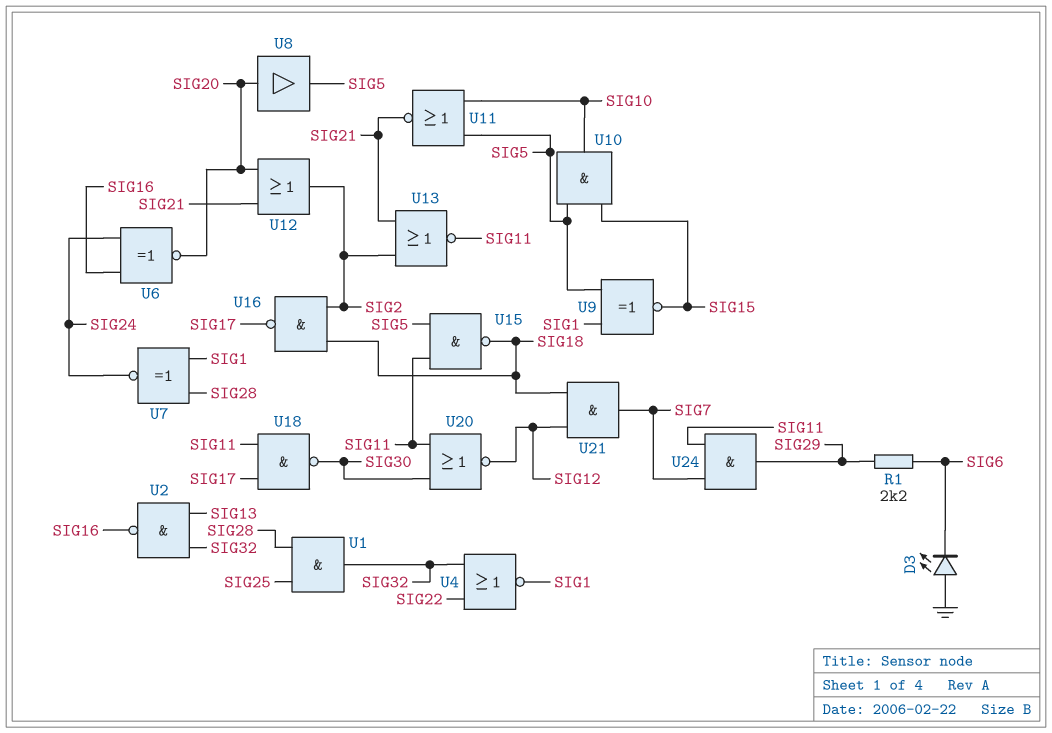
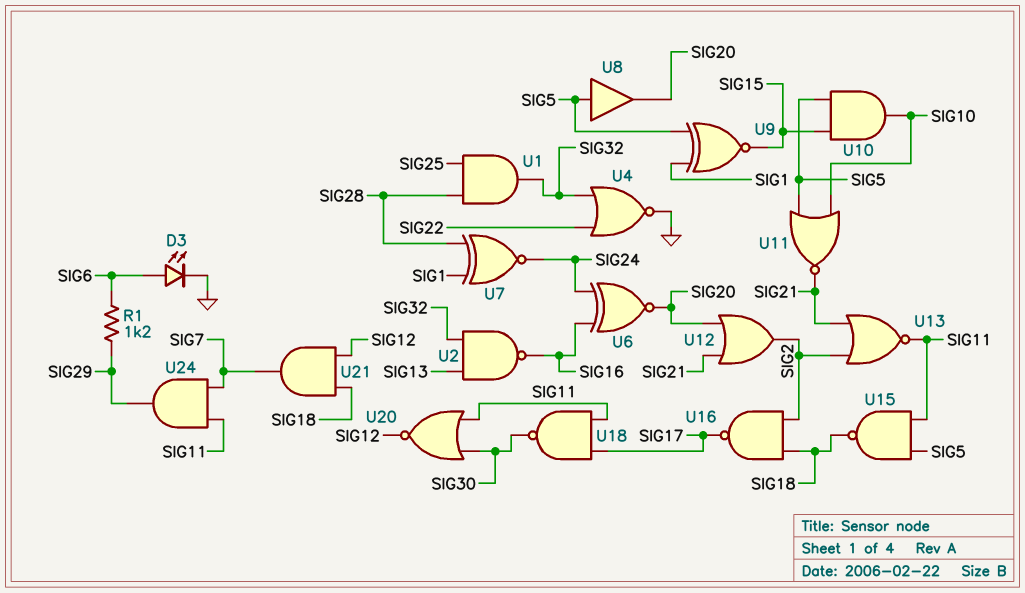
D3: LED (A GND, K SIG6) -> LED (A SIG6, K GND)
R1: 2.2k (SIG6, SIG29) -> 1.2k (SIG6, SIG29)
U4: NOR (in SIG22, in SIG32, out SIG1) -> NOR (in SIG22, in SIG32, out GND)
U8: buffer (in SIG20, out SIG5) -> buffer (in SIG5, out SIG20)

